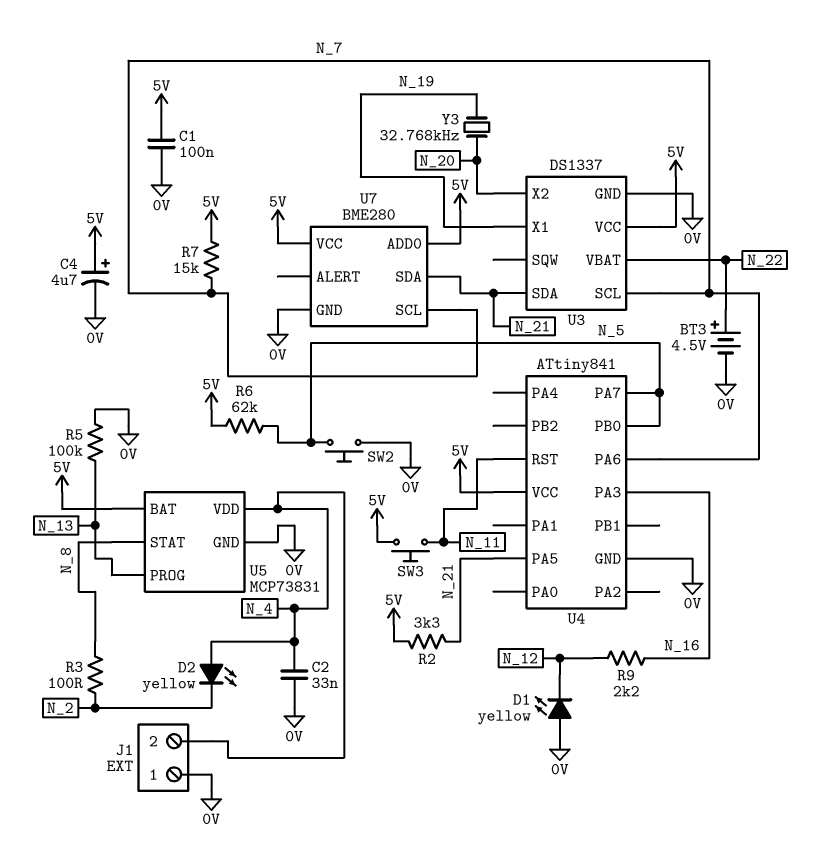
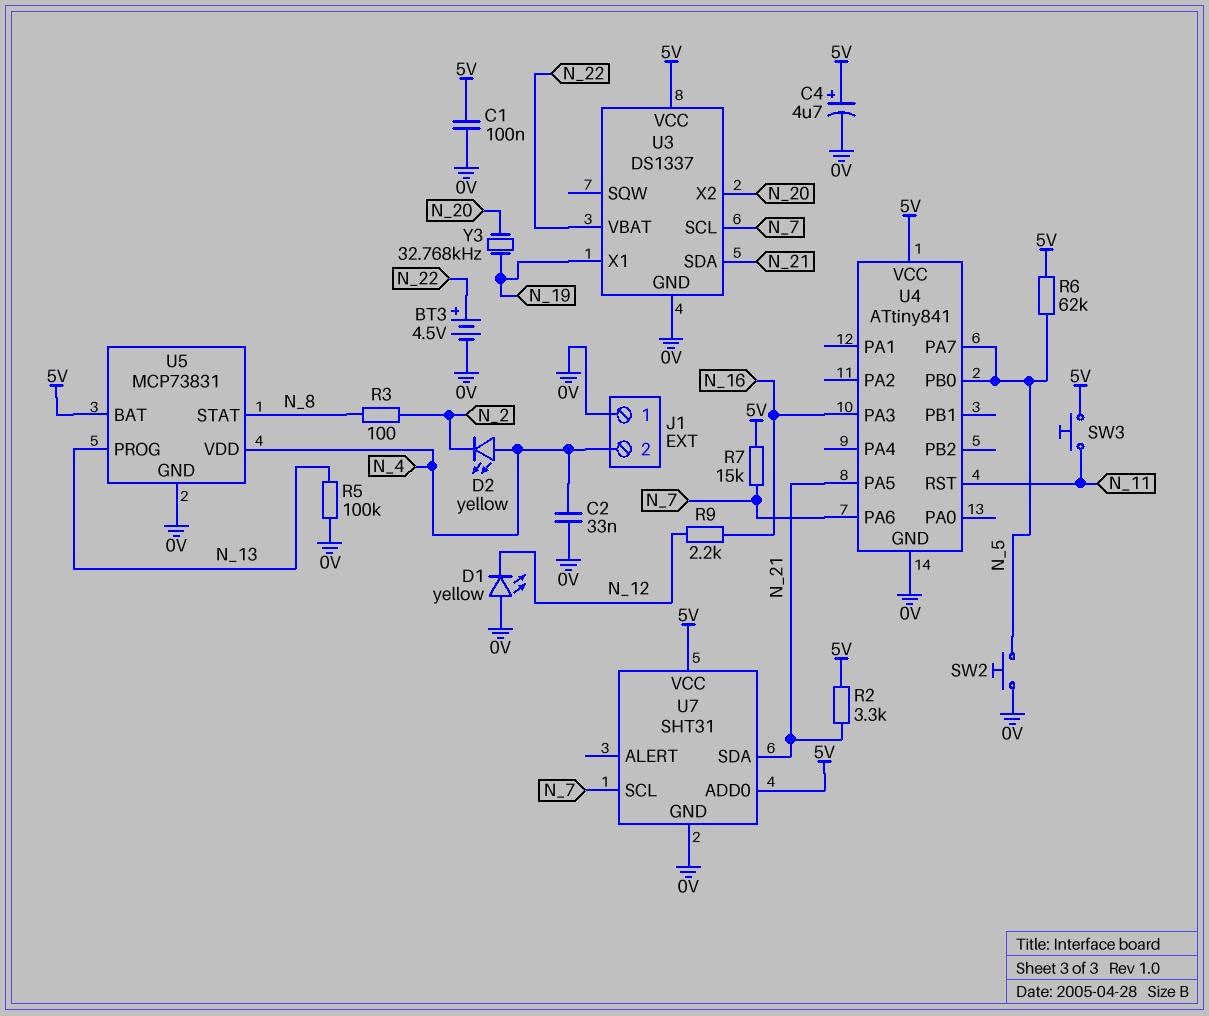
U7: BME280 -> SHT31

